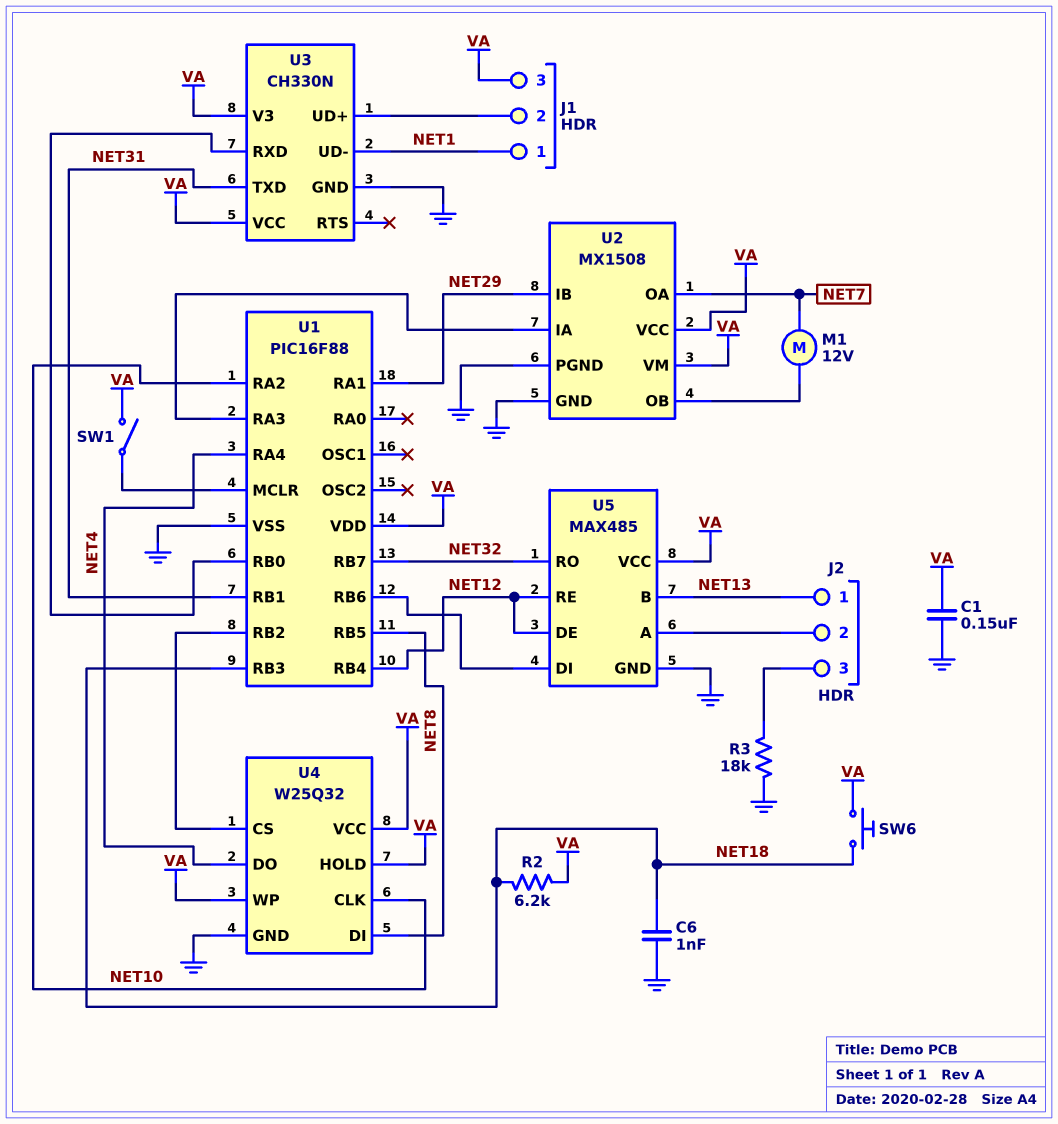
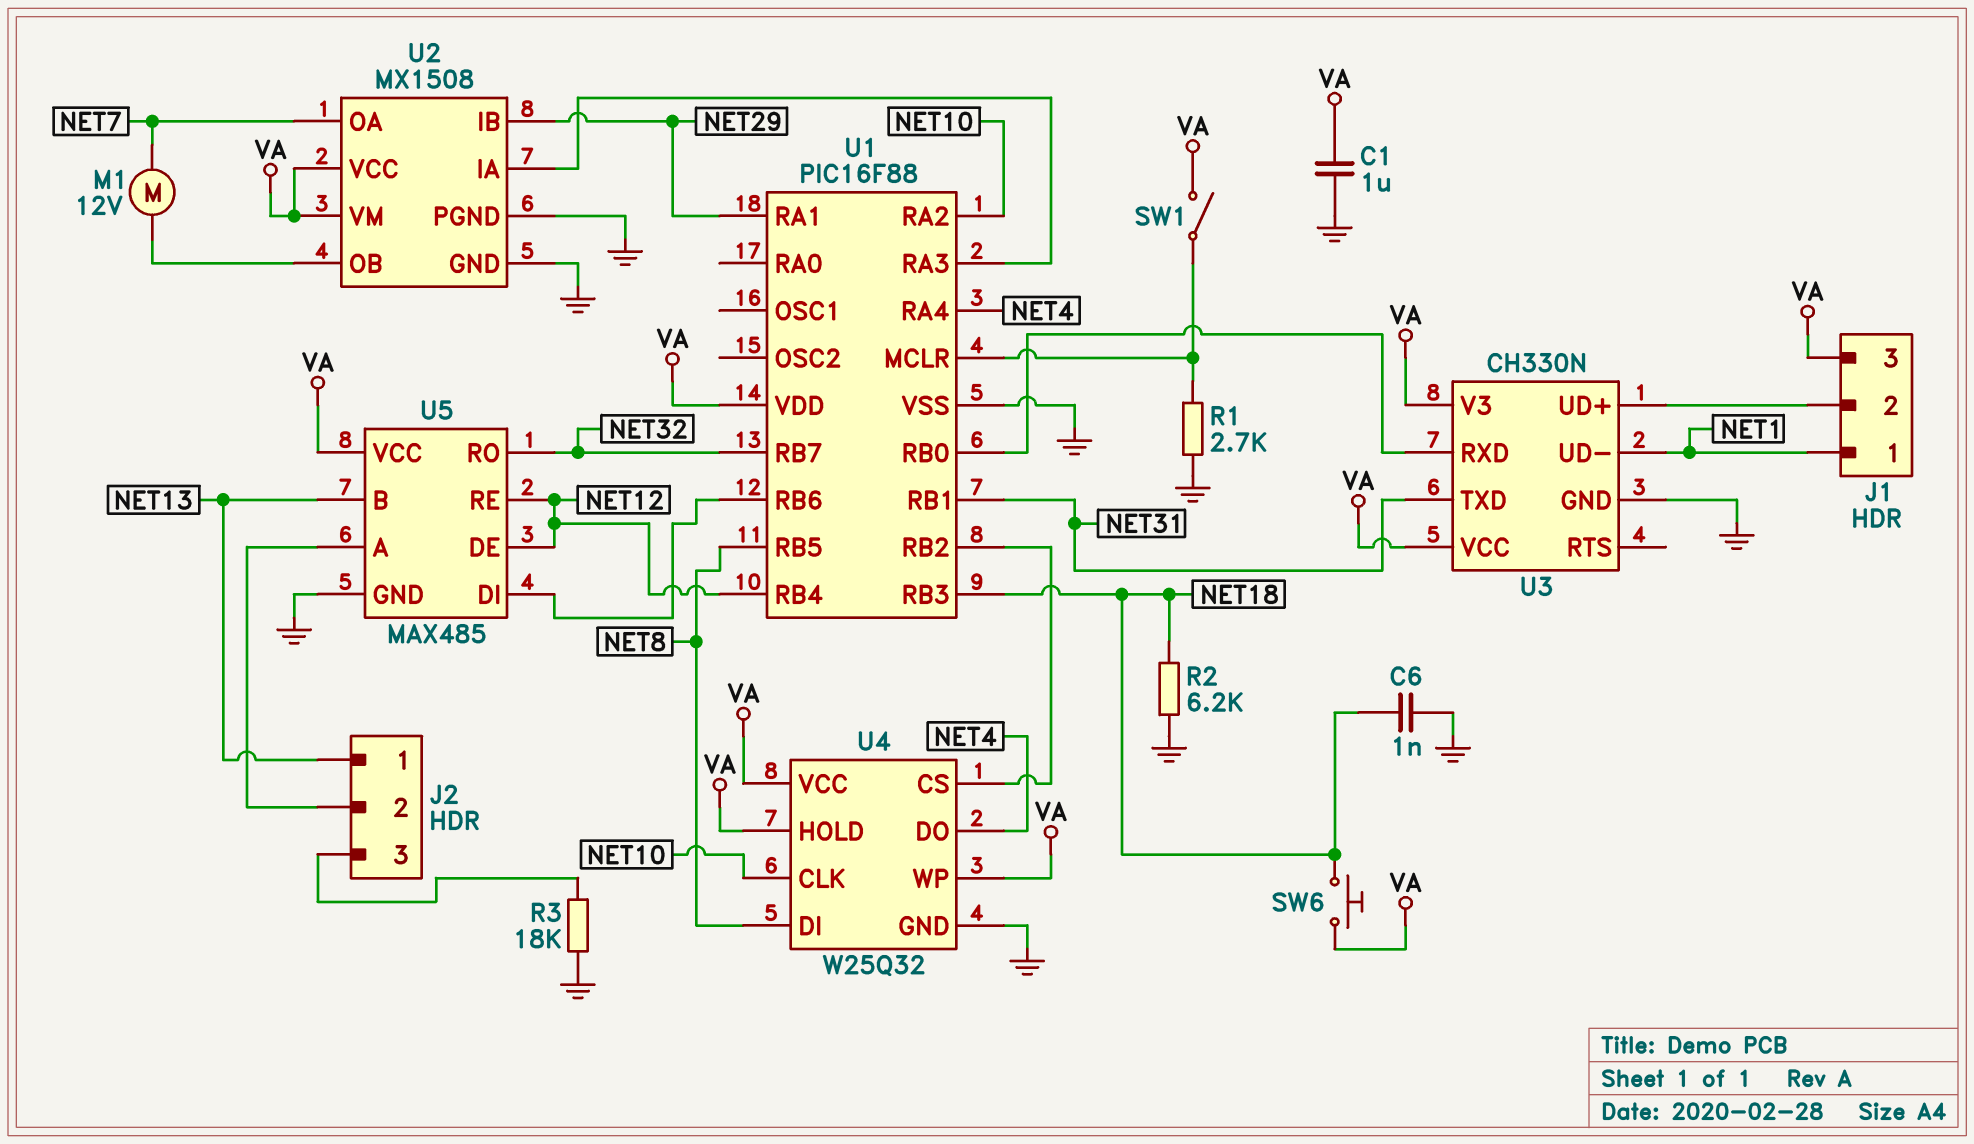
C1: 150nF (GND, VA) -> 1uF (GND, VA)
R1: none -> 2.7k (GND, U1/MCLR)
R2: 6.2k (NET18, VA) -> 6.2k (GND, NET18)

